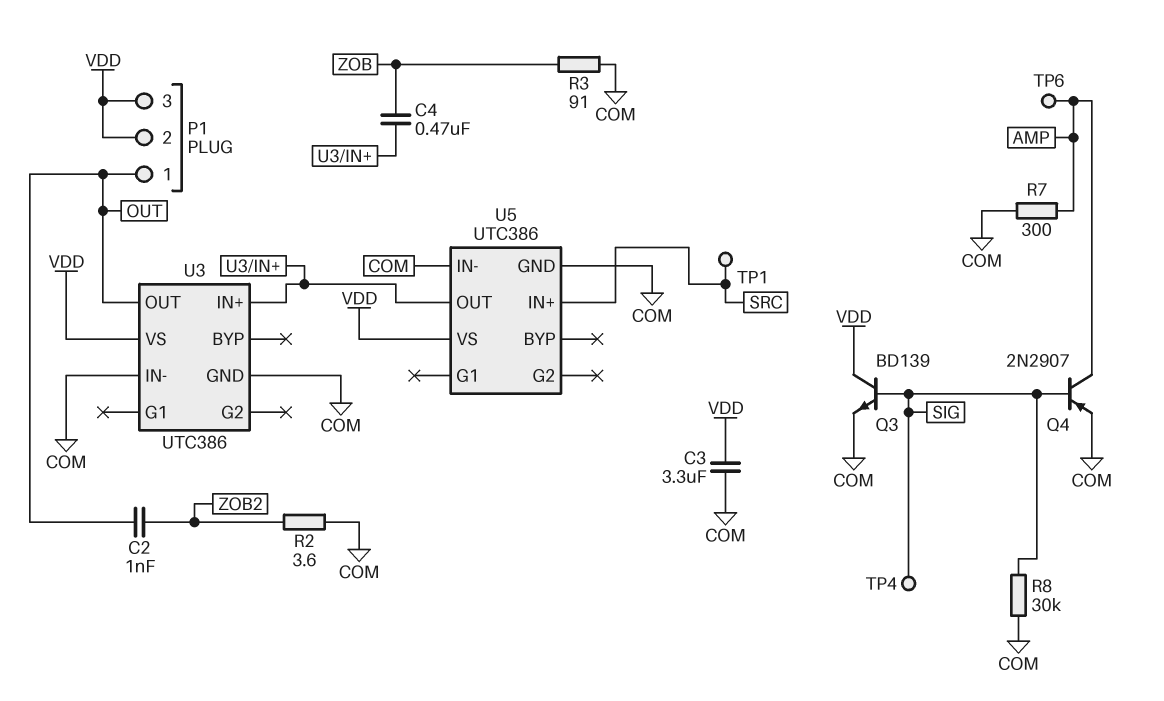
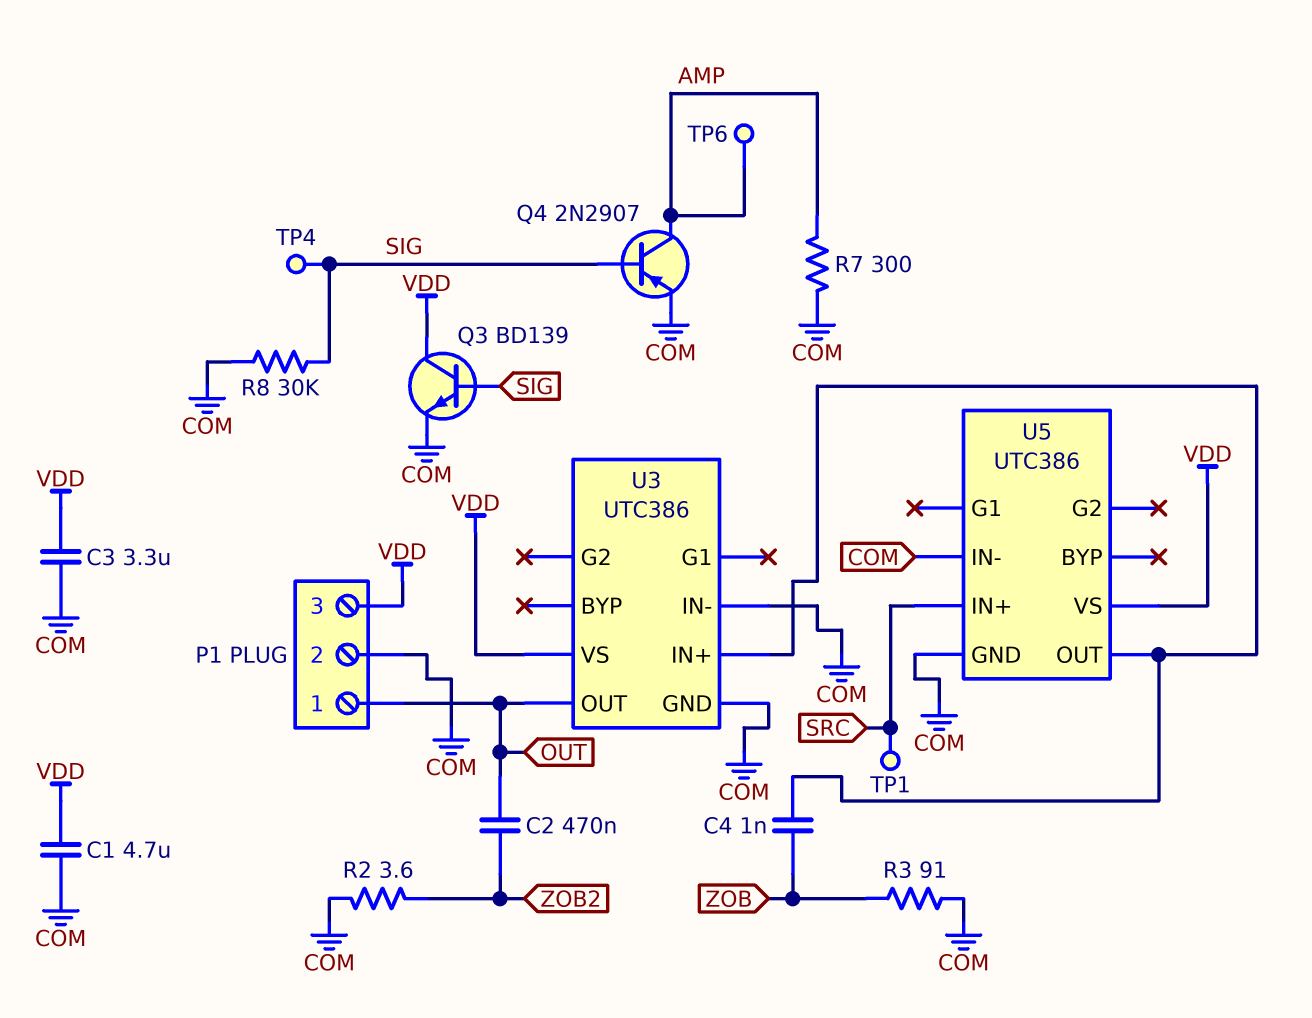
C1: none -> 4.7uF (COM, VDD)
C2: 1nF (OUT, ZOB2) -> 470nF (OUT, ZOB2)
C4: 470nF (U3/IN+, ZOB) -> 1nF (U3/IN+, ZOB)
P1 pin 2: VDD -> COM

